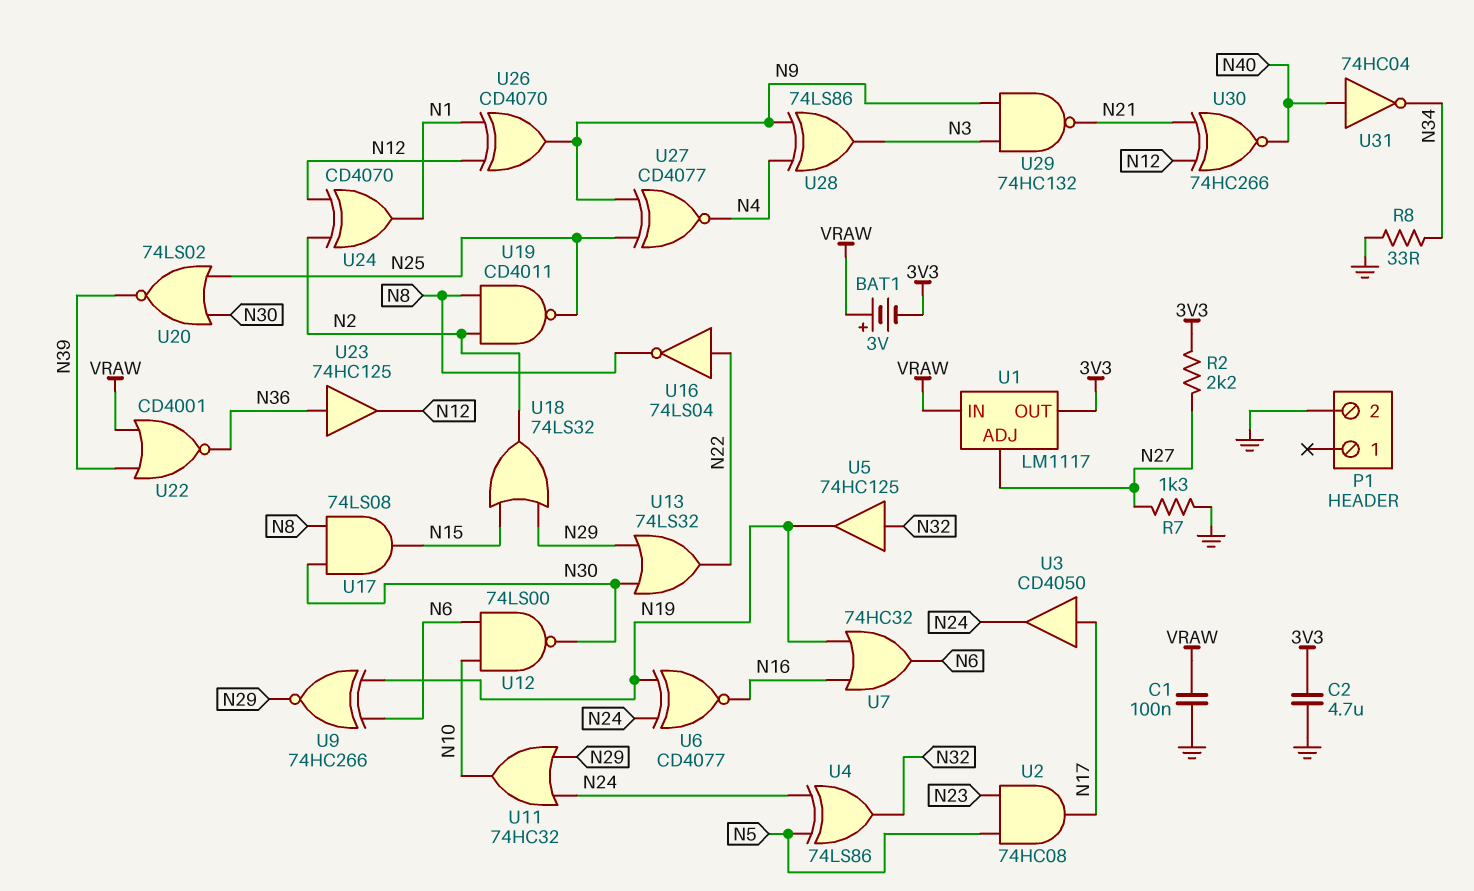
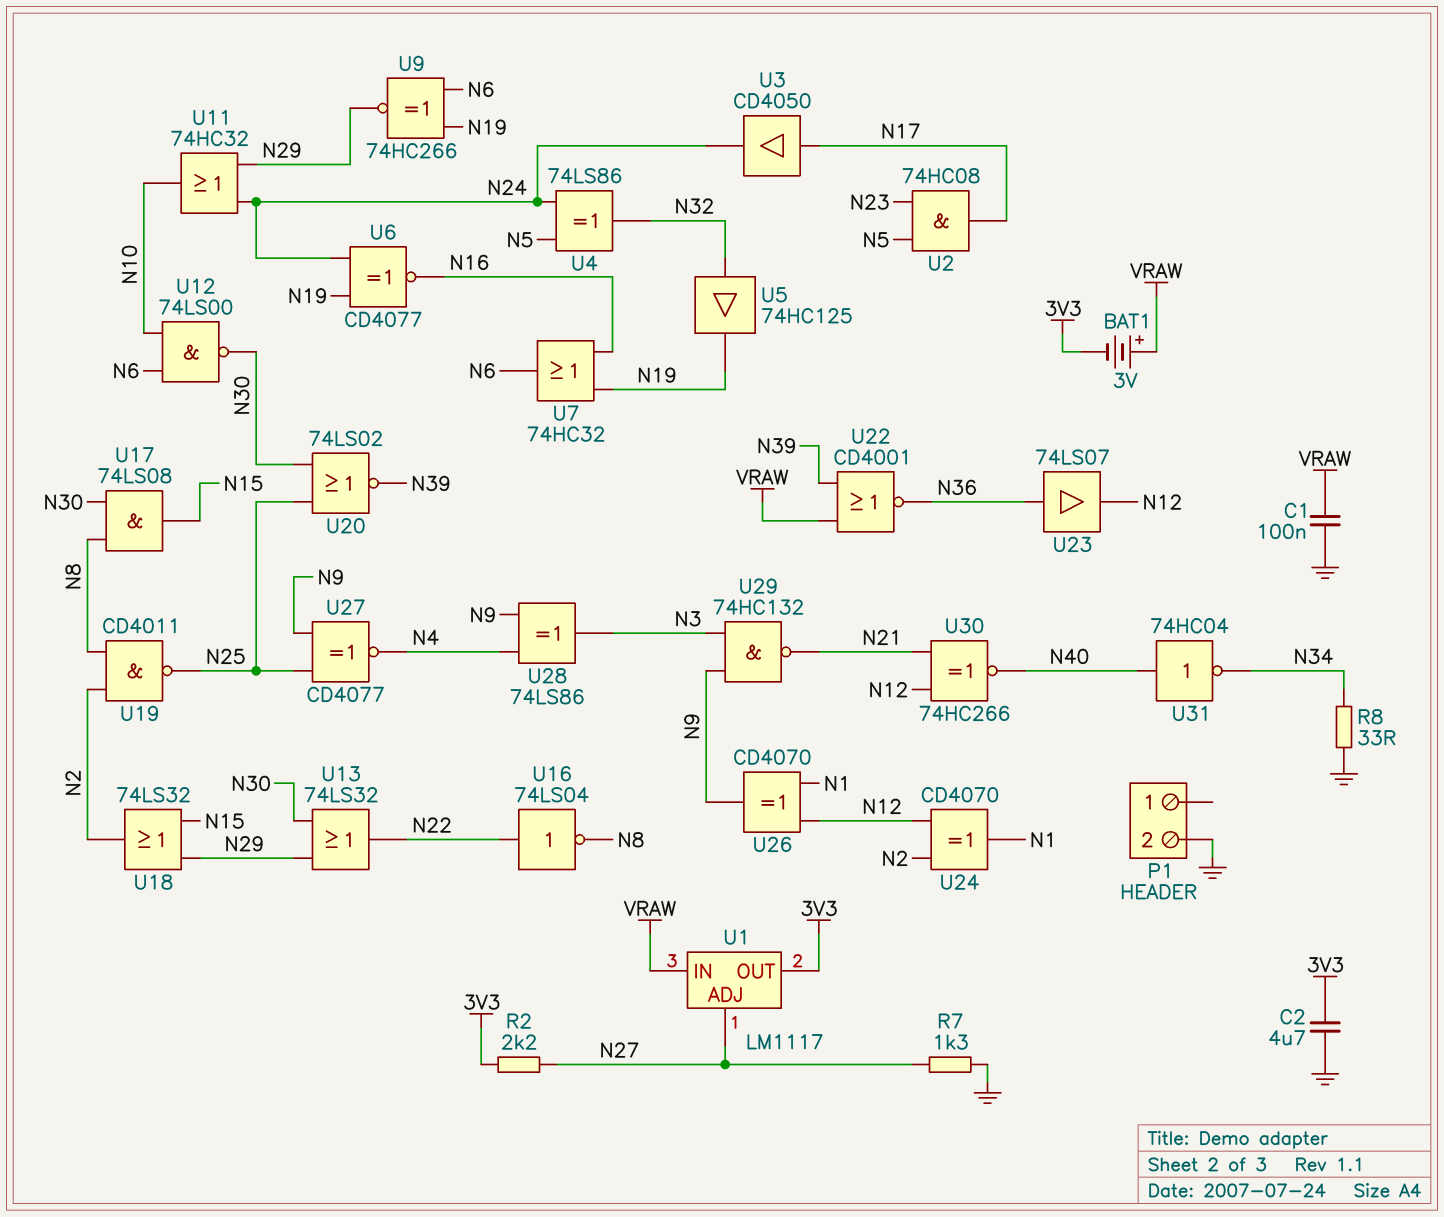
U23: buffer 74HC125 (in N36, out N12) -> buffer 74LS07 (in N36, out N12)

